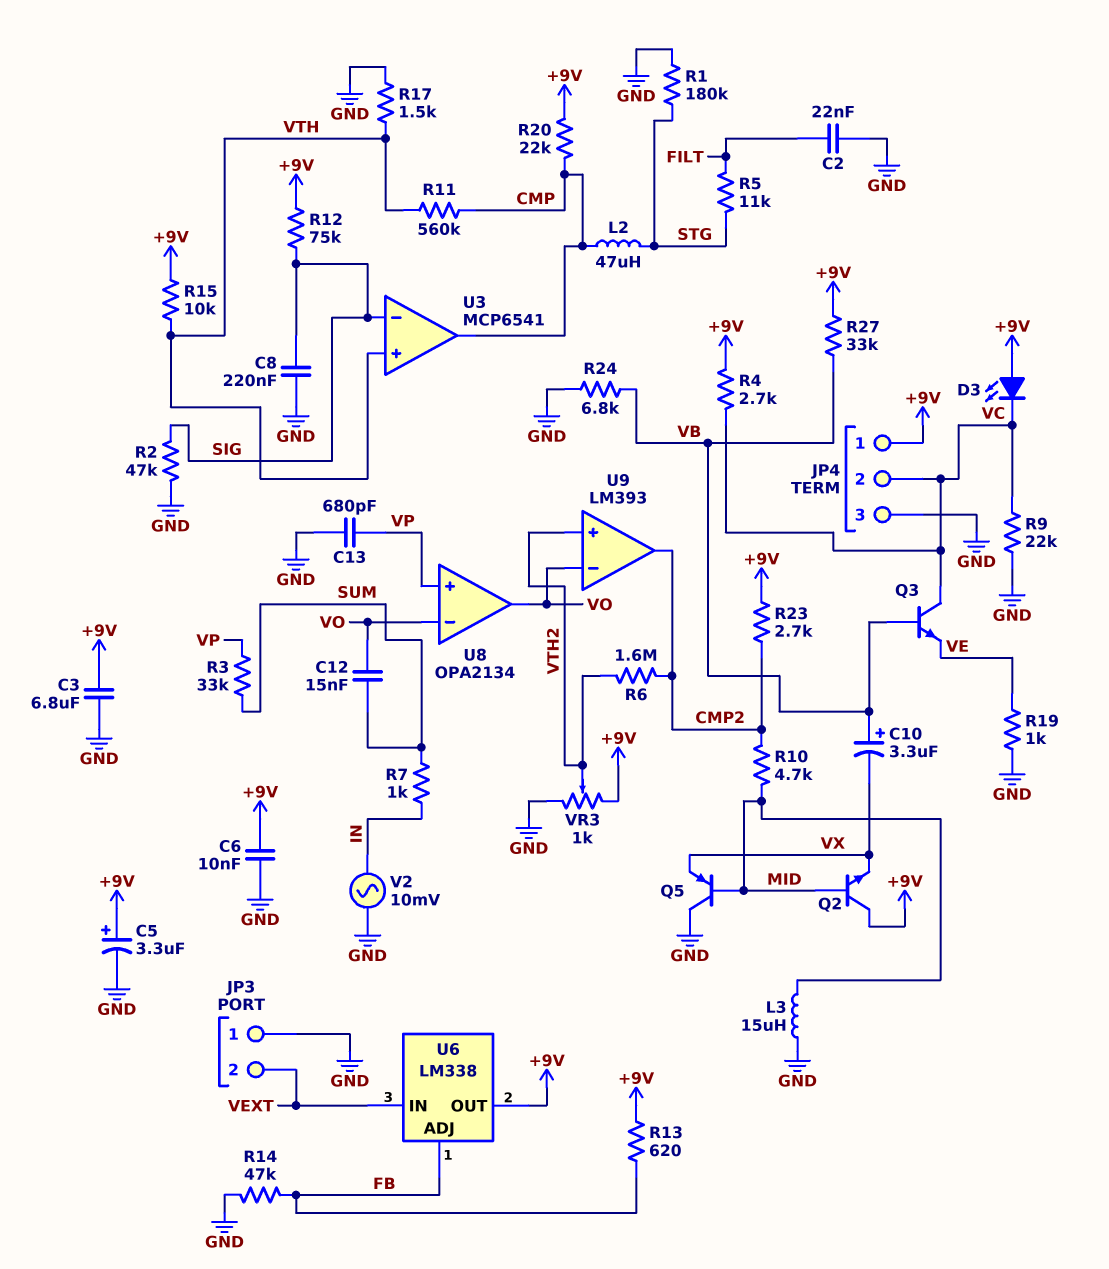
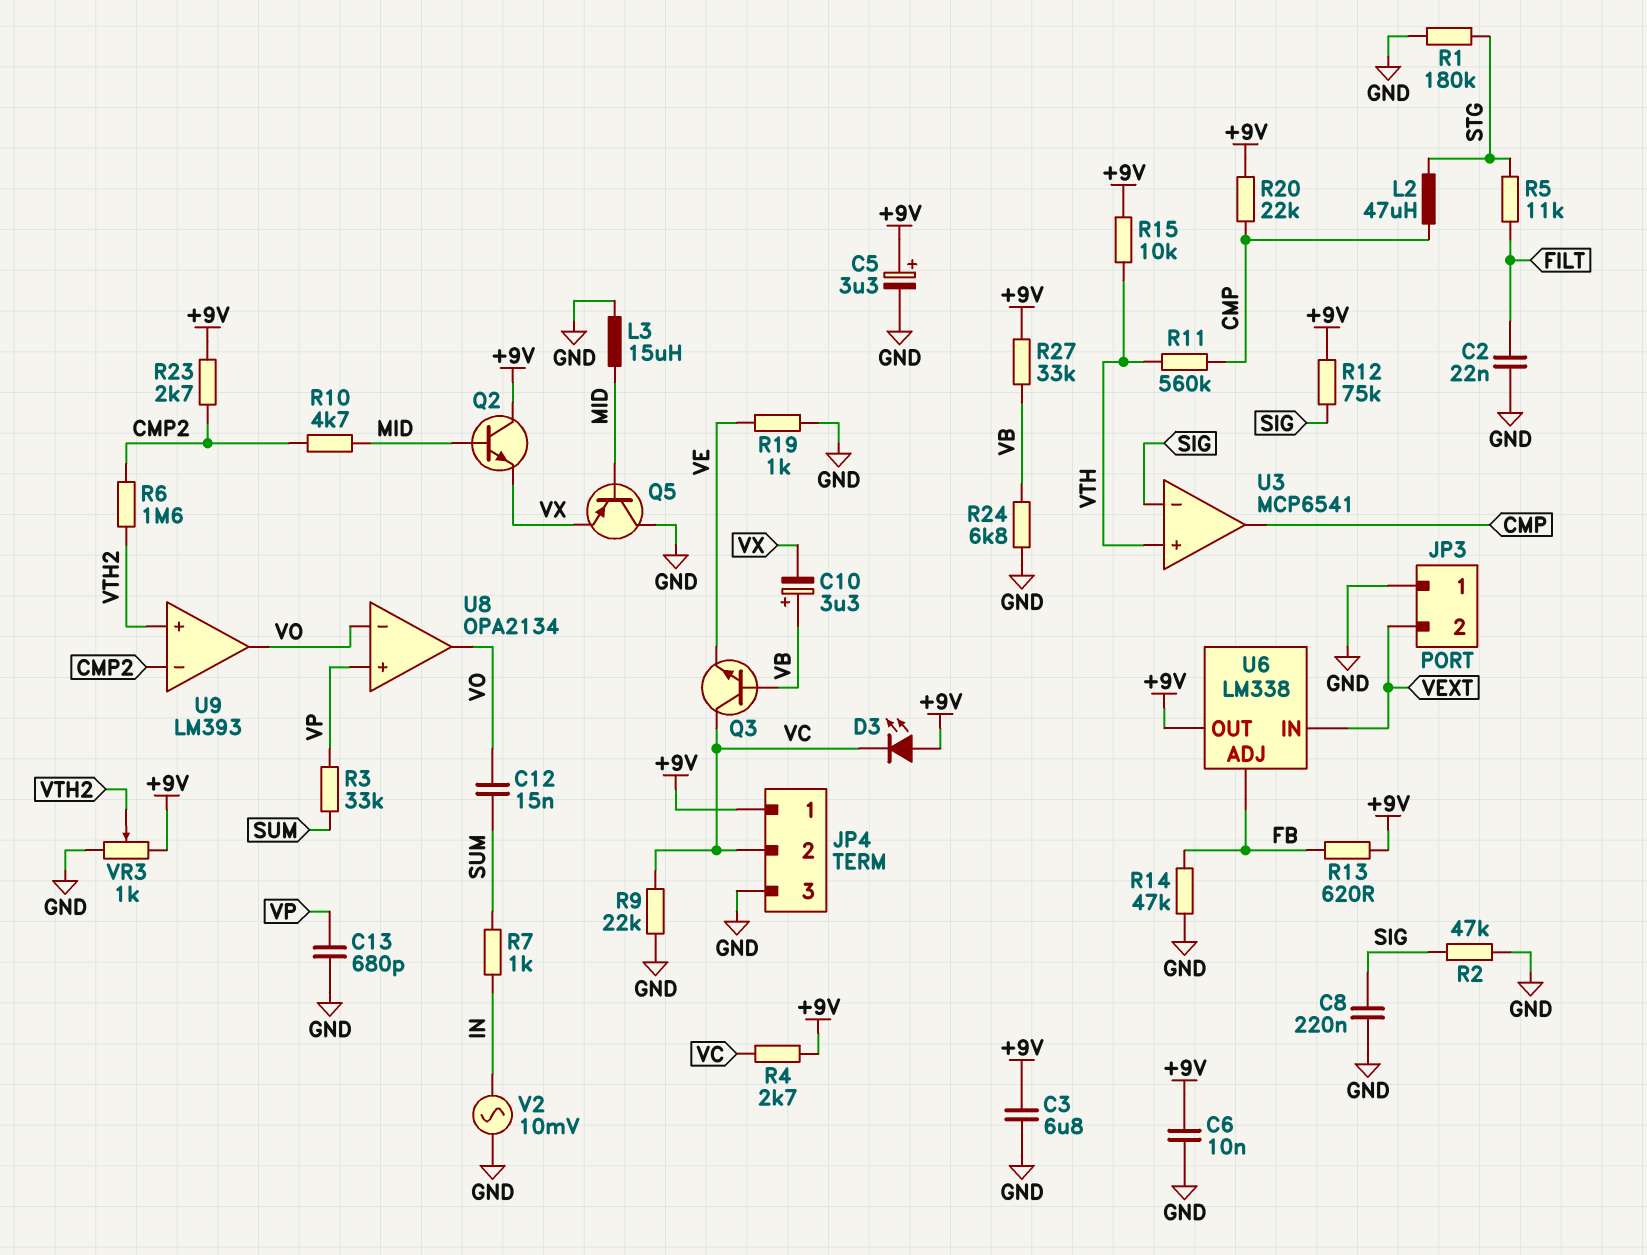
R17: 1.5k (GND, VTH) -> none
U9 pin in-: VO -> CMP2
U9 pin out: CMP2 -> VO

